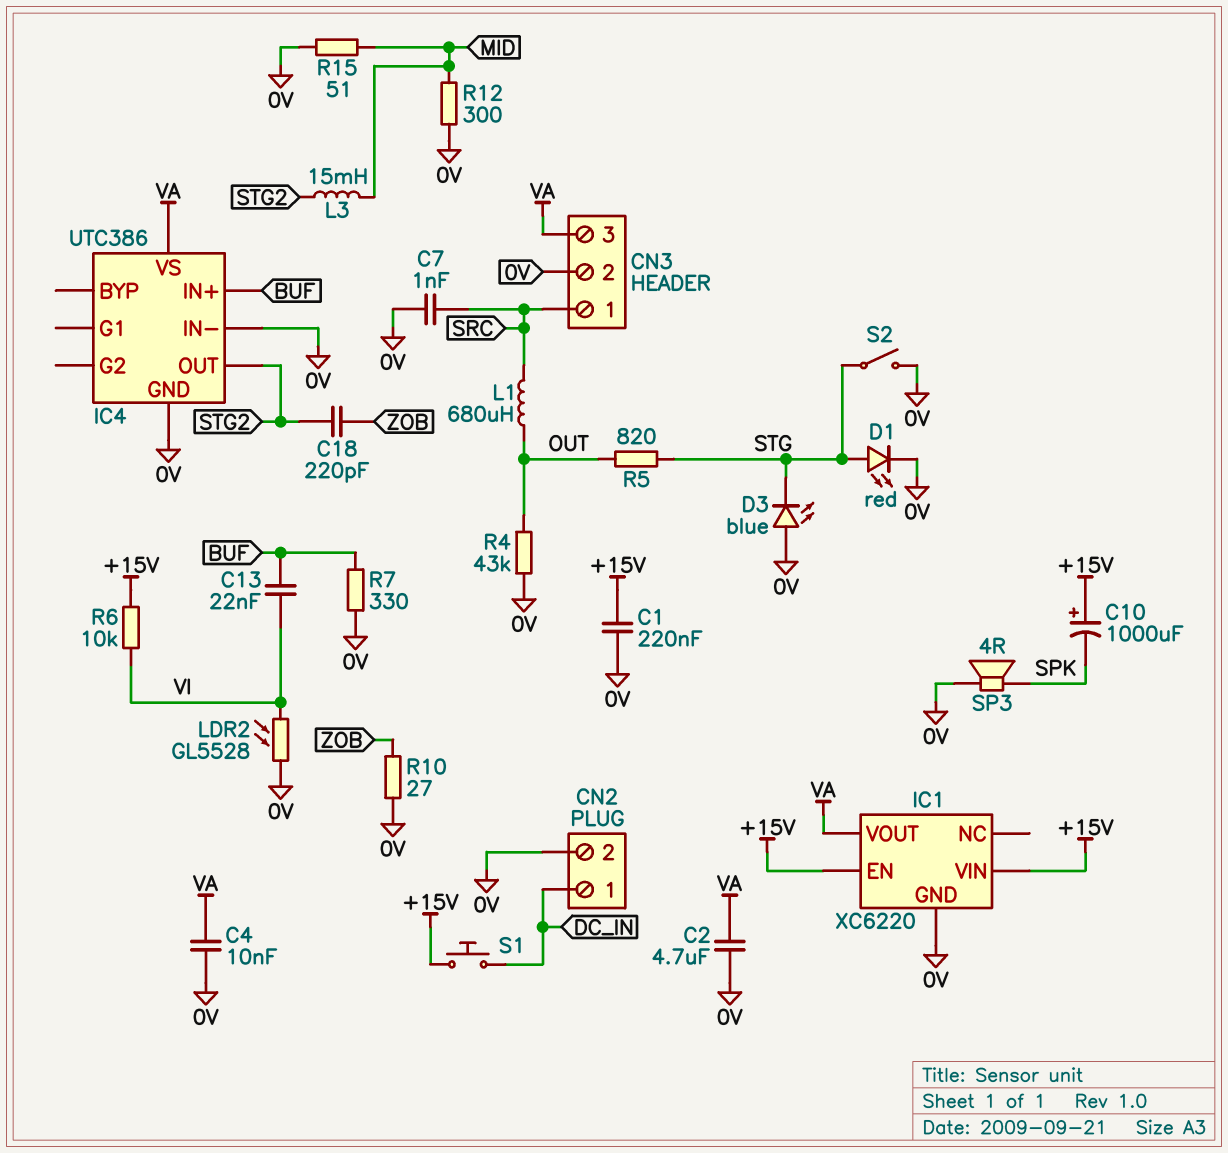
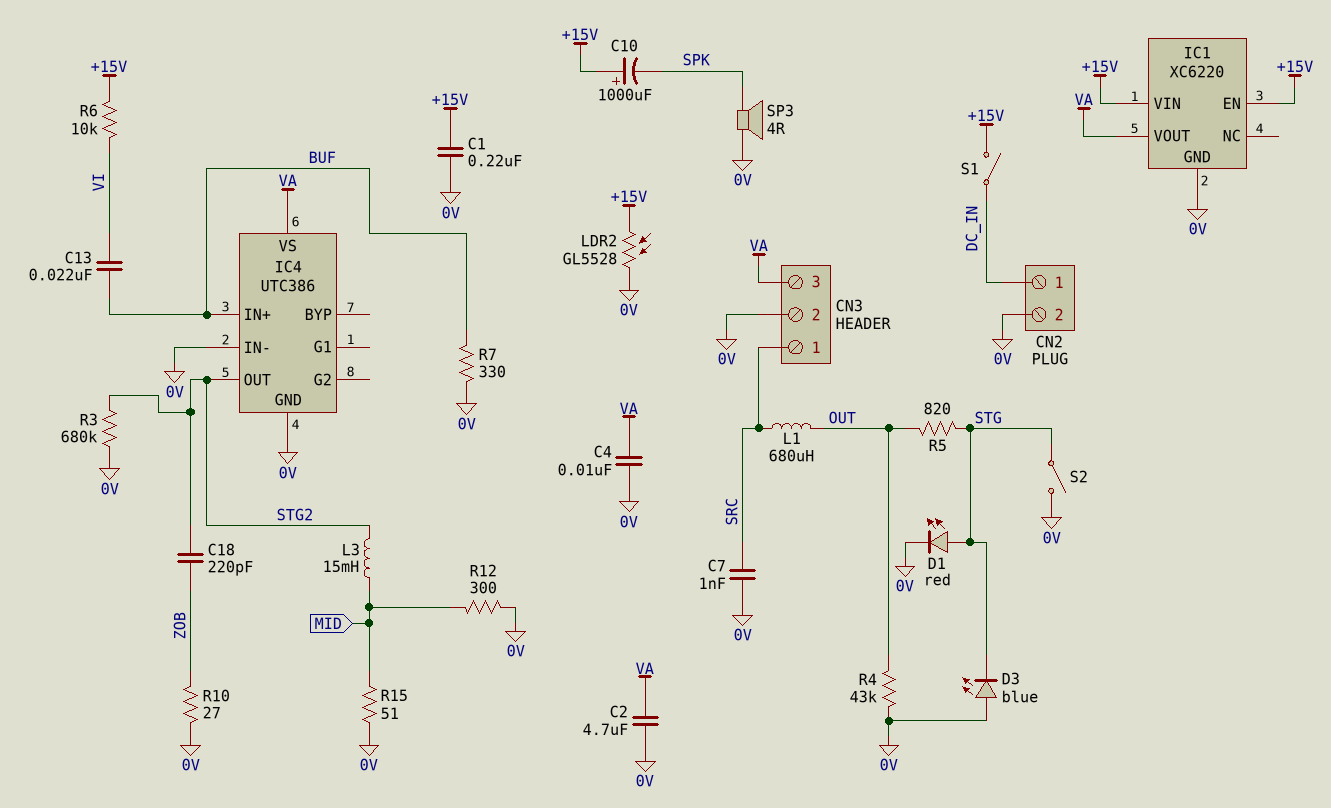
LDR2: GL5528 (0V, VI) -> GL5528 (+15V, 0V)
R3: none -> 680k (0V, STG2)
S1: button (+15V, DC_IN) -> switch (+15V, DC_IN)

